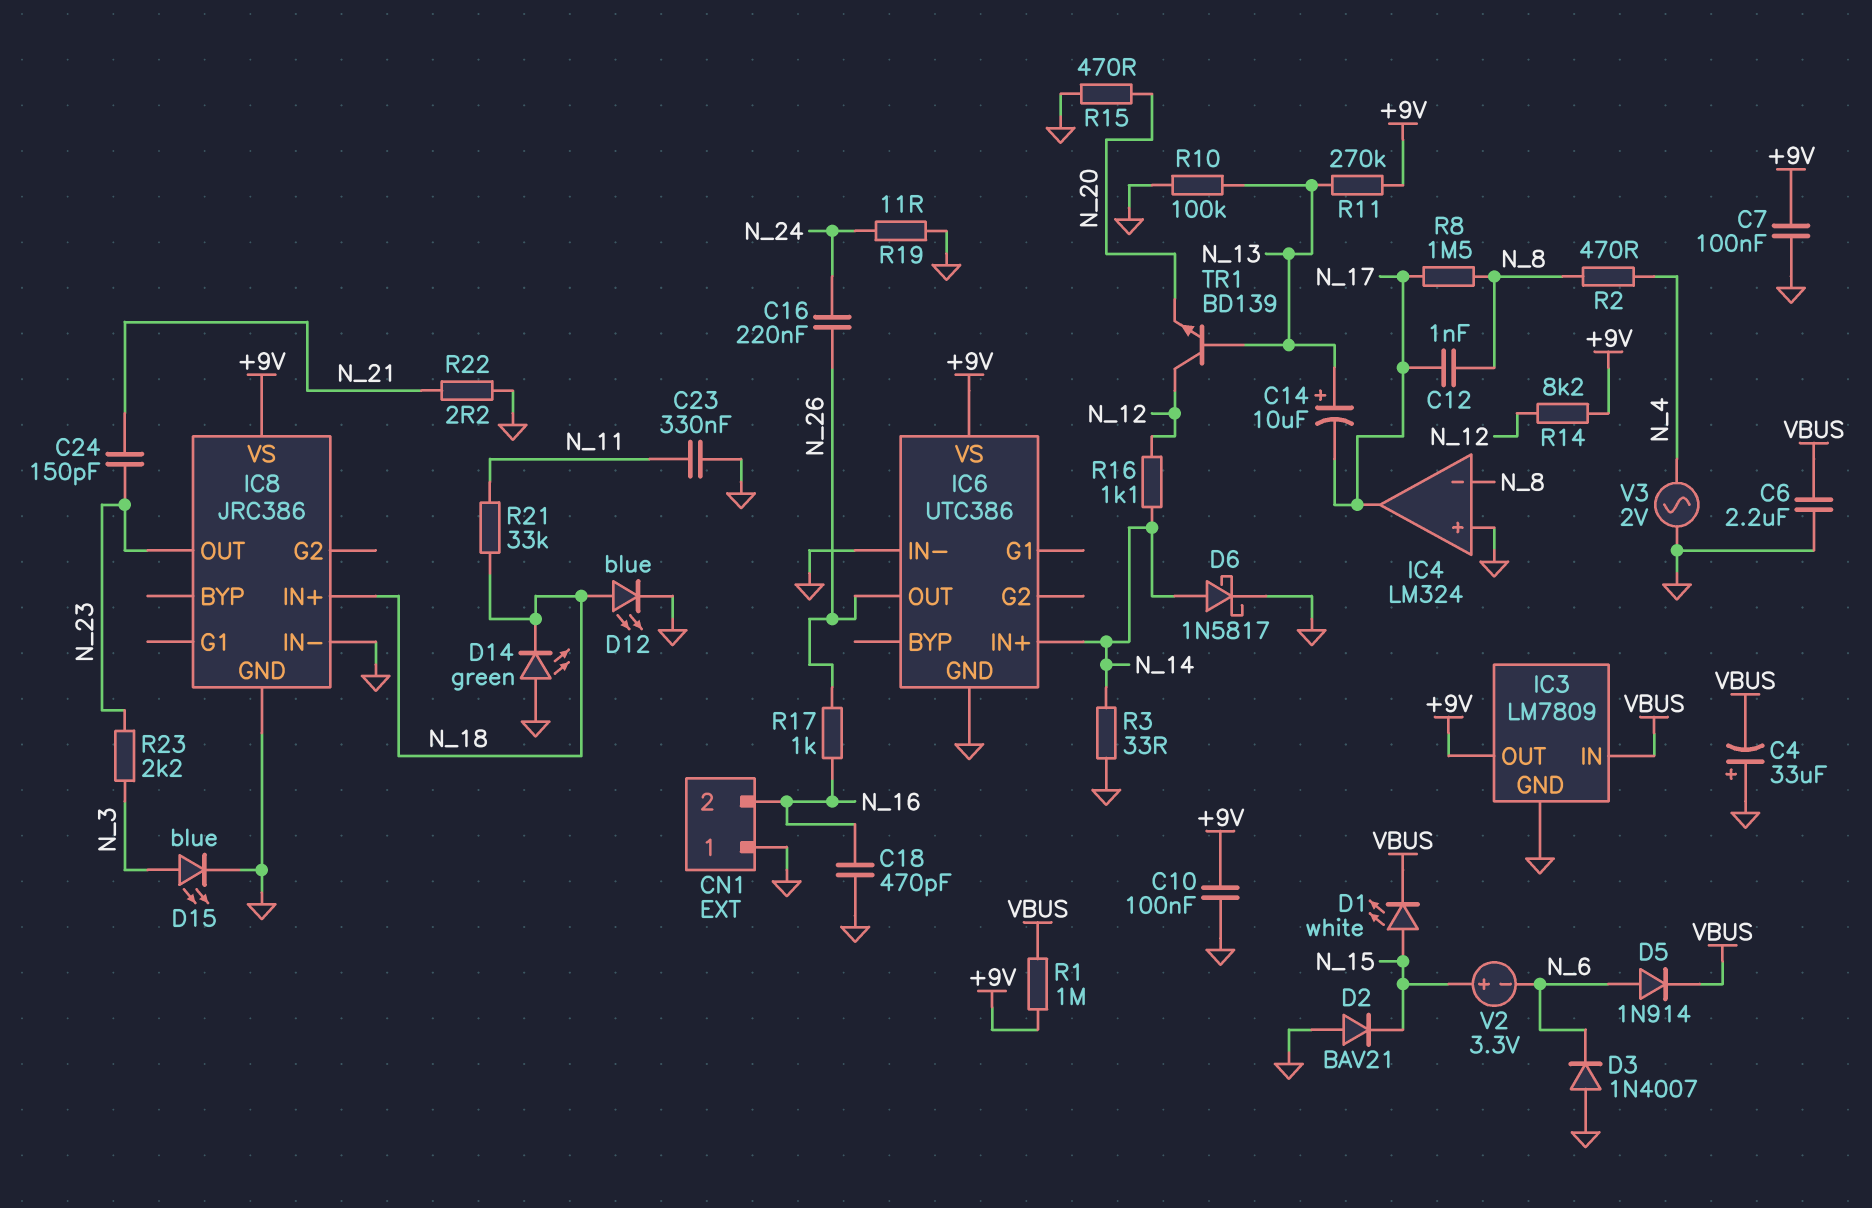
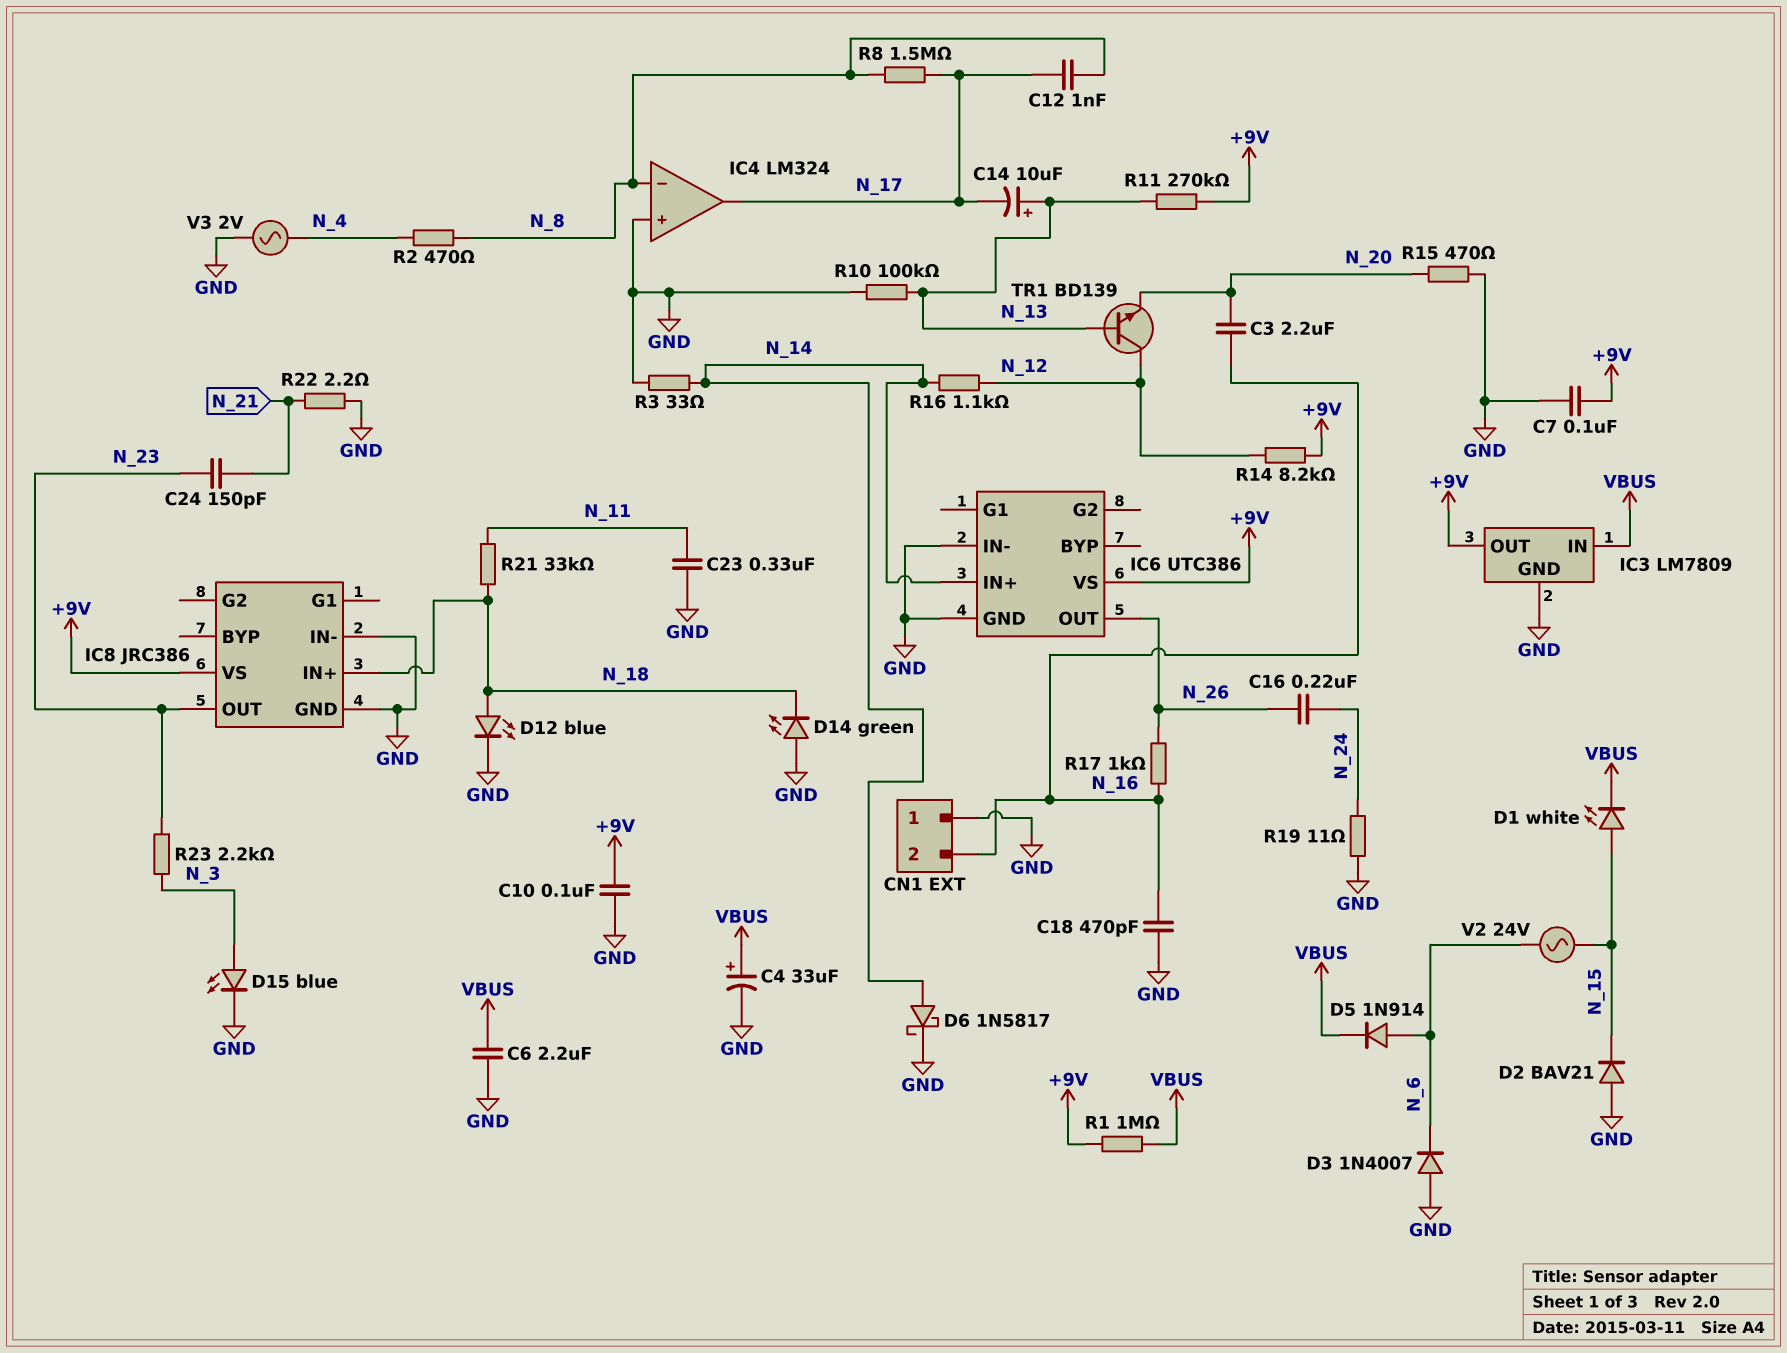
C3: none -> 2.2uF (N_16, N_20)
C4: 33uF (plus GND, minus VBUS) -> 33uF (plus VBUS, minus GND)
V2: 3.3V (plus N_15, minus N_6) -> AC 24V (N_6, N_15)

